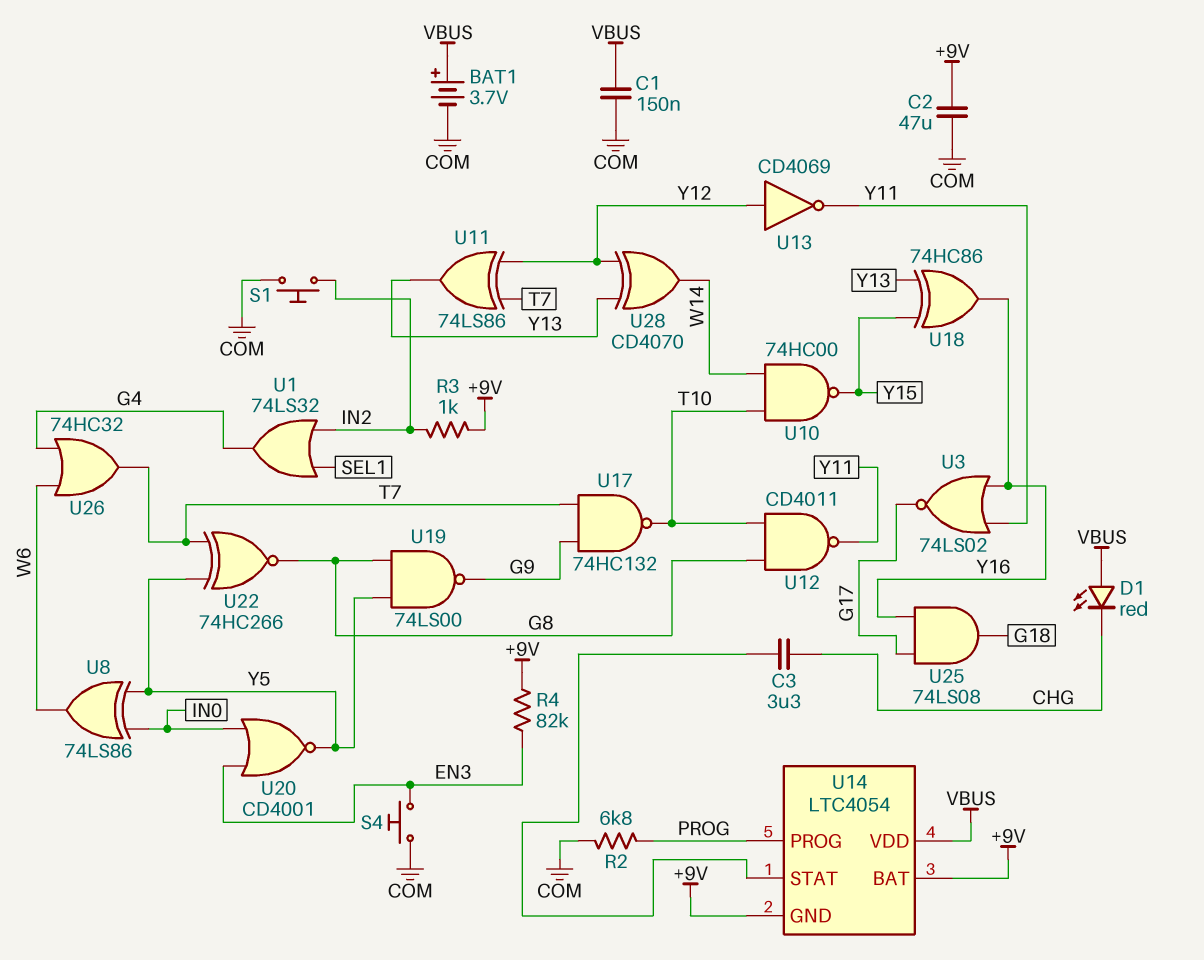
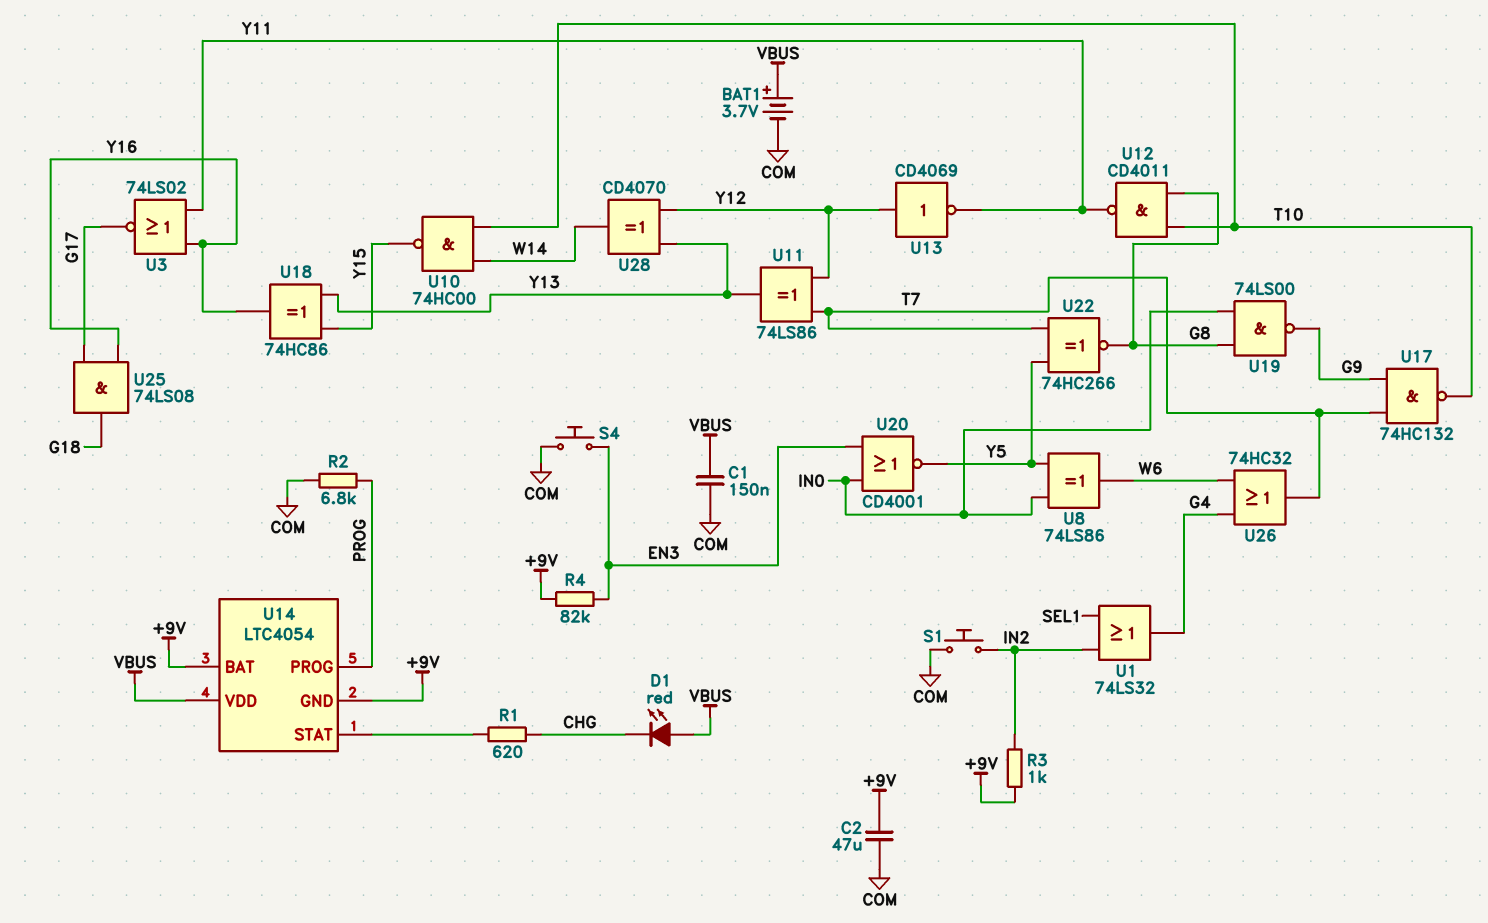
C3: 3.3uF (CHG, U14/STAT) -> none
R1: none -> 620 (CHG, U14/STAT)
U19: NAND 74LS00 (in G8, in Y5, out G9) -> NAND 74LS00 (in G8, in IN0, out G9)

